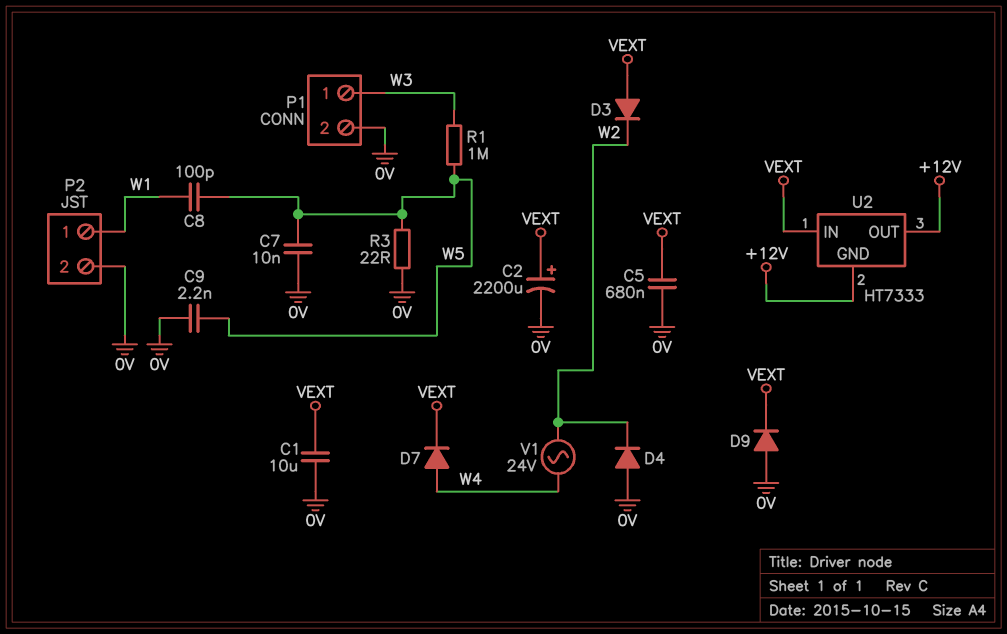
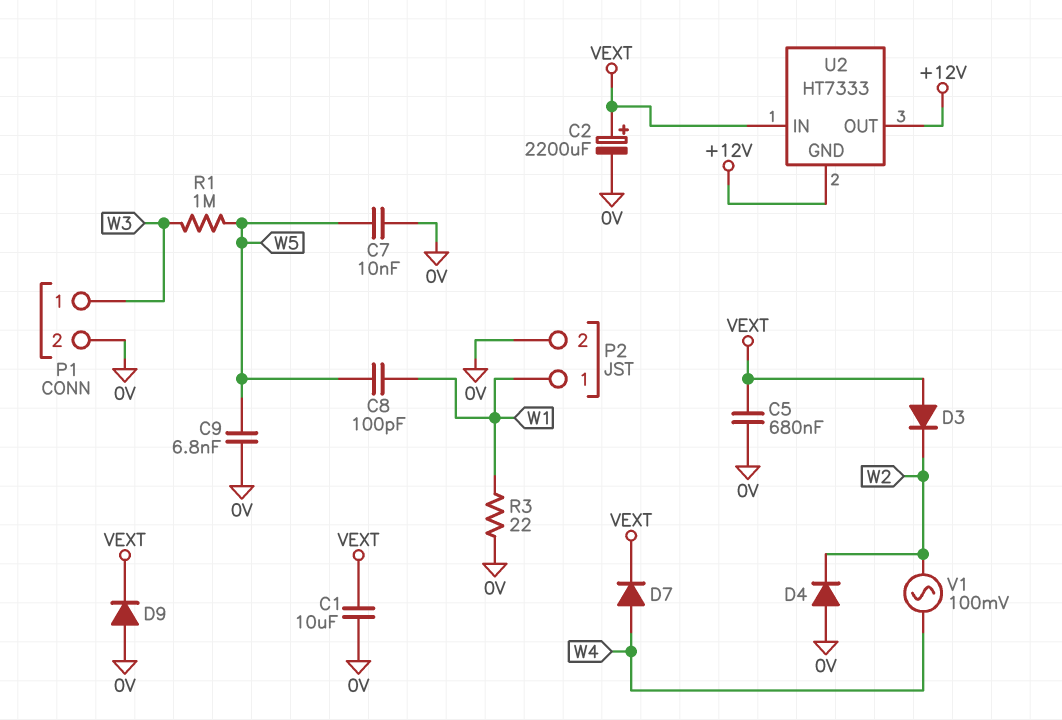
C9: 2.2nF (0V, W5) -> 6.8nF (0V, W5)
R3: 22 (0V, W5) -> 22 (0V, W1)
V1: AC 24V (W2, W4) -> AC 100mV (W2, W4)

